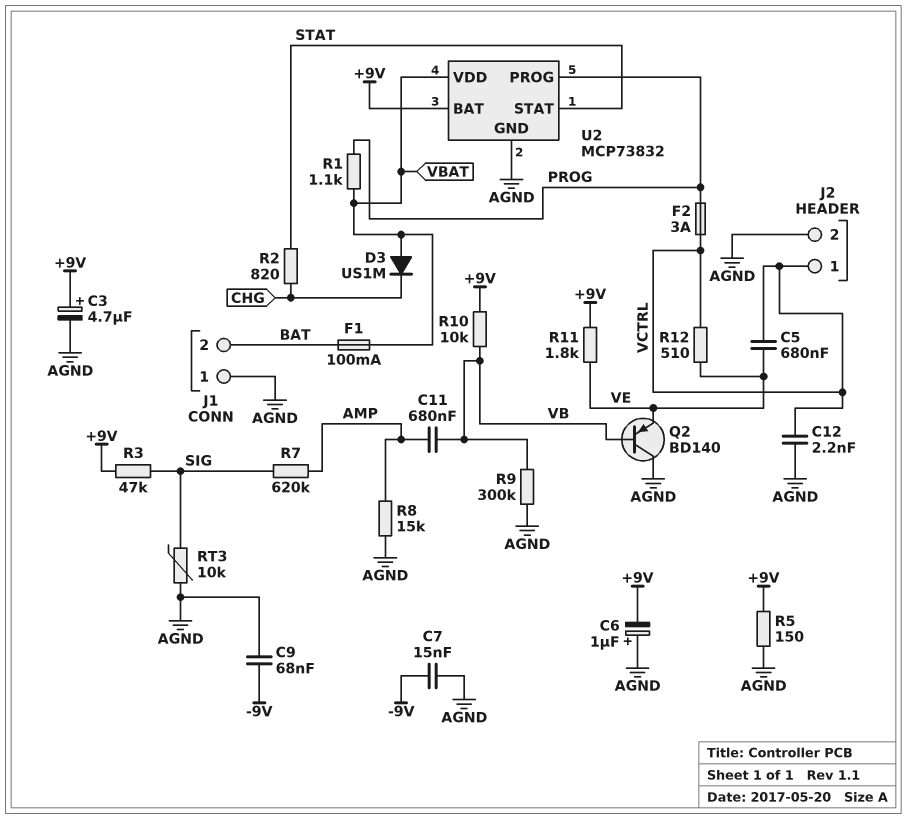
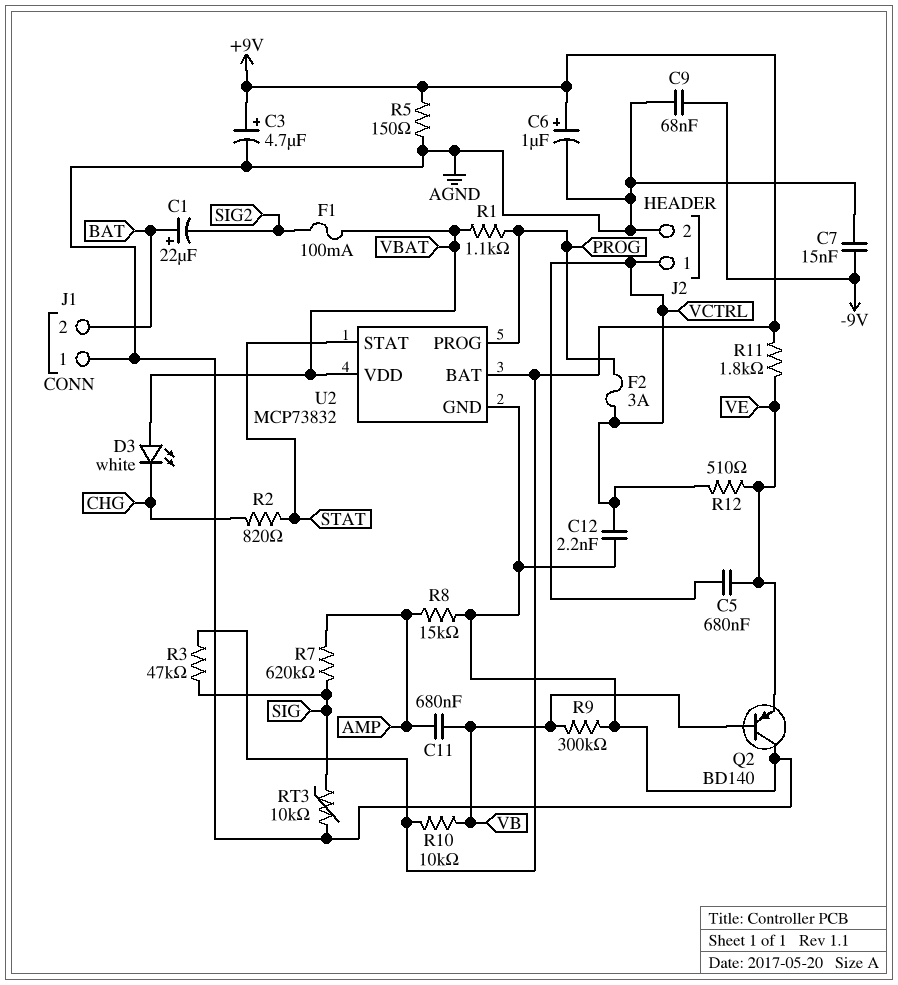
C1: none -> 22uF (plus BAT, minus SIG2)
C6: 1uF (plus AGND, minus +9V) -> 1uF (plus +9V, minus AGND)
D3: diode US1M (A VBAT, K CHG) -> LED white (A VBAT, K CHG)
F1: 100mA (BAT, VBAT) -> 100mA (SIG2, VBAT)

